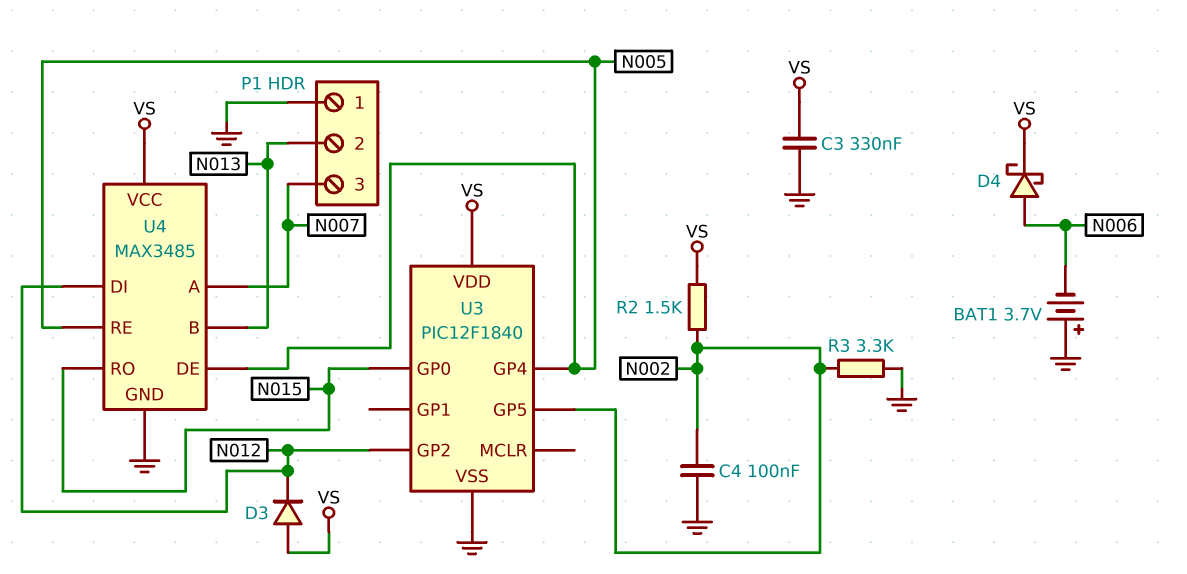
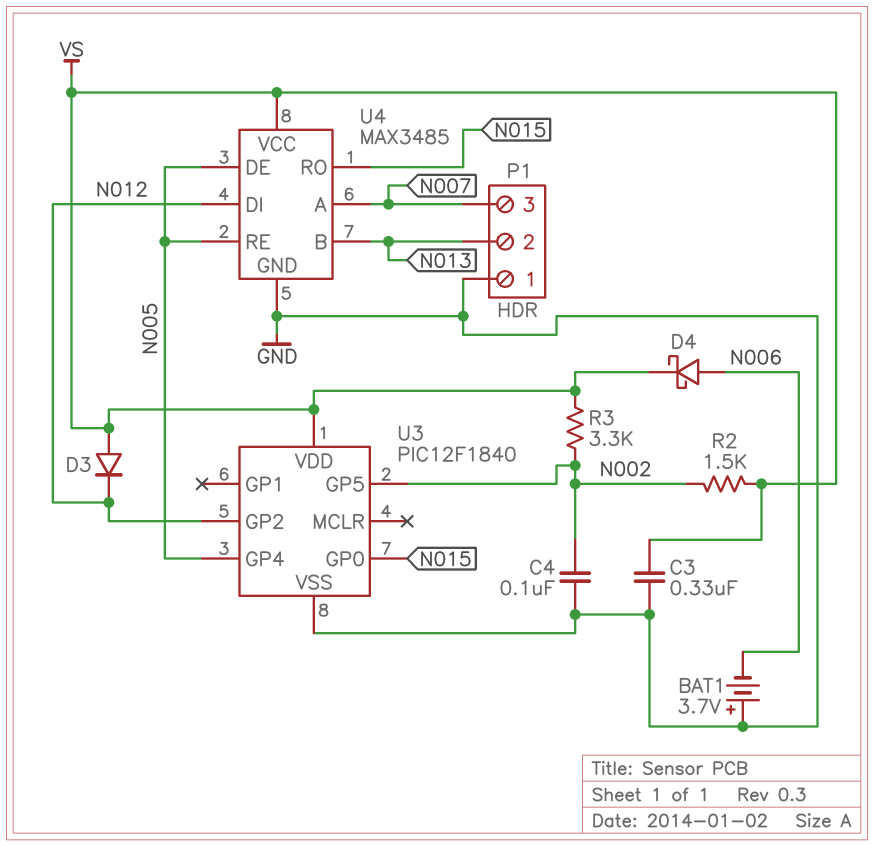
R3: 3.3k (GND, N002) -> 3.3k (N002, VS)

